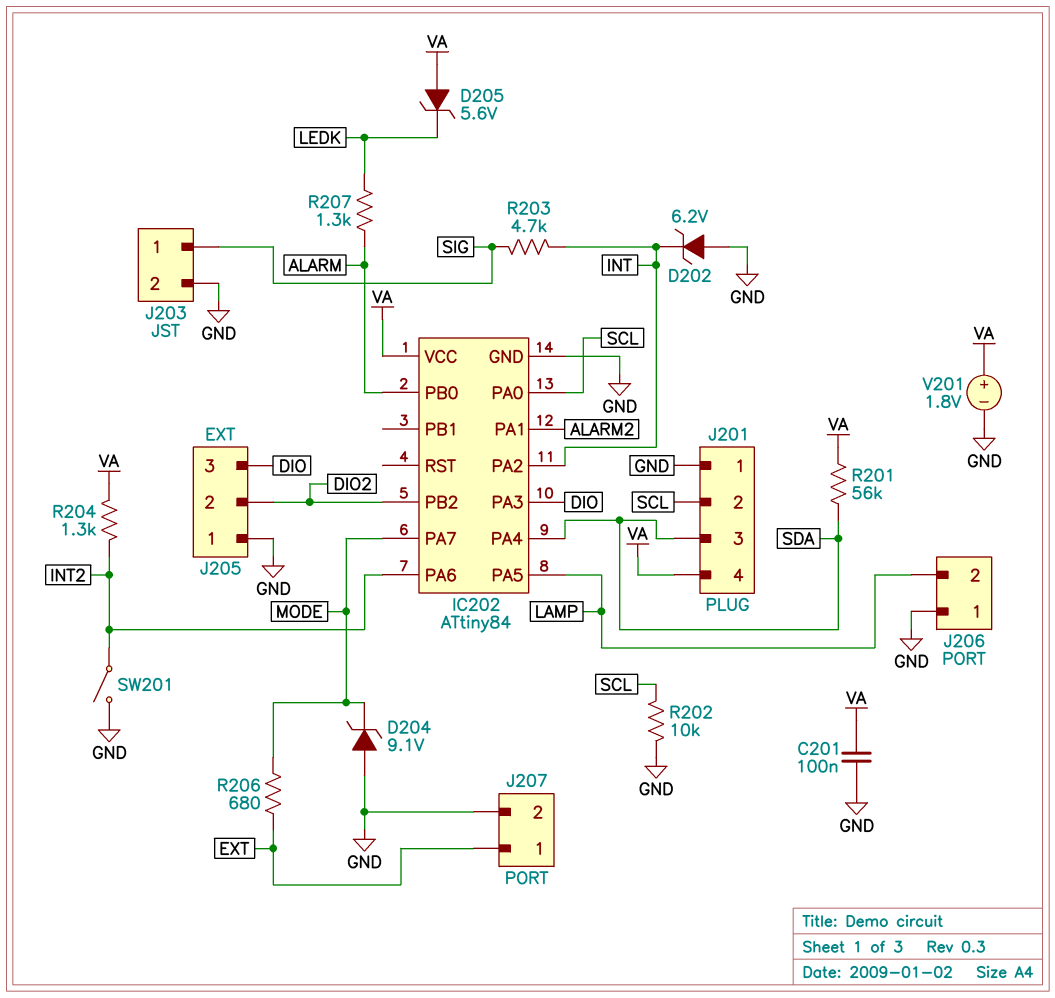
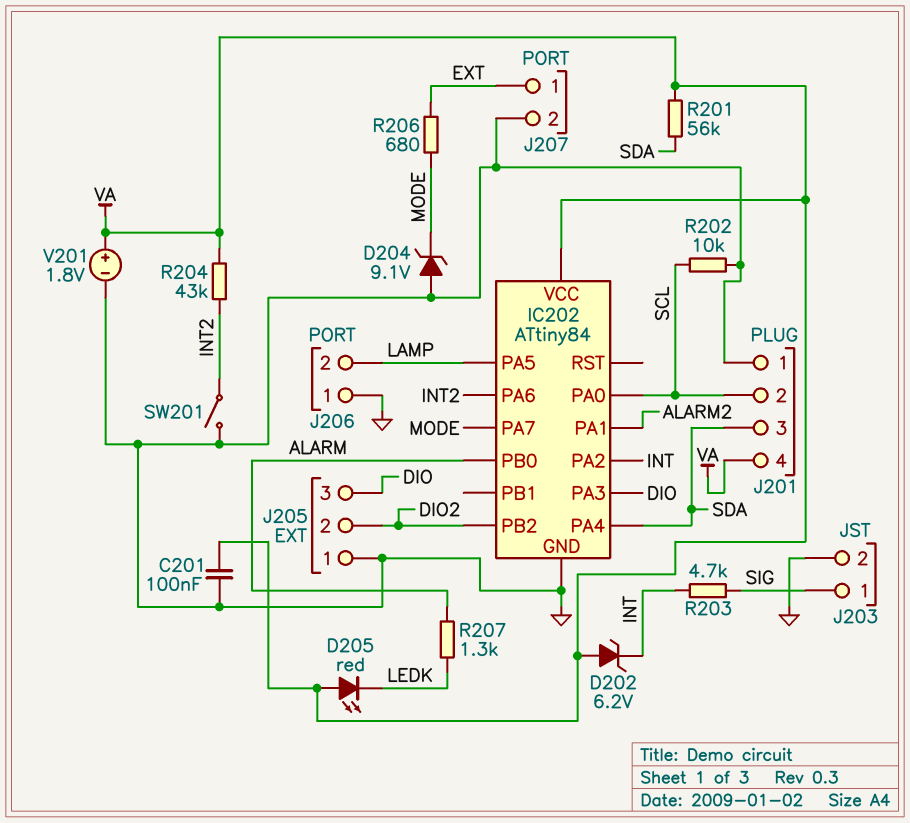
D202: zener 6.2V (A GND, K INT) -> zener 6.2V (A VA, K INT)
D205: zener 5.6V (A VA, K LEDK) -> LED red (A VA, K LEDK)
R204: 1.3k (INT2, VA) -> 43k (INT2, VA)

